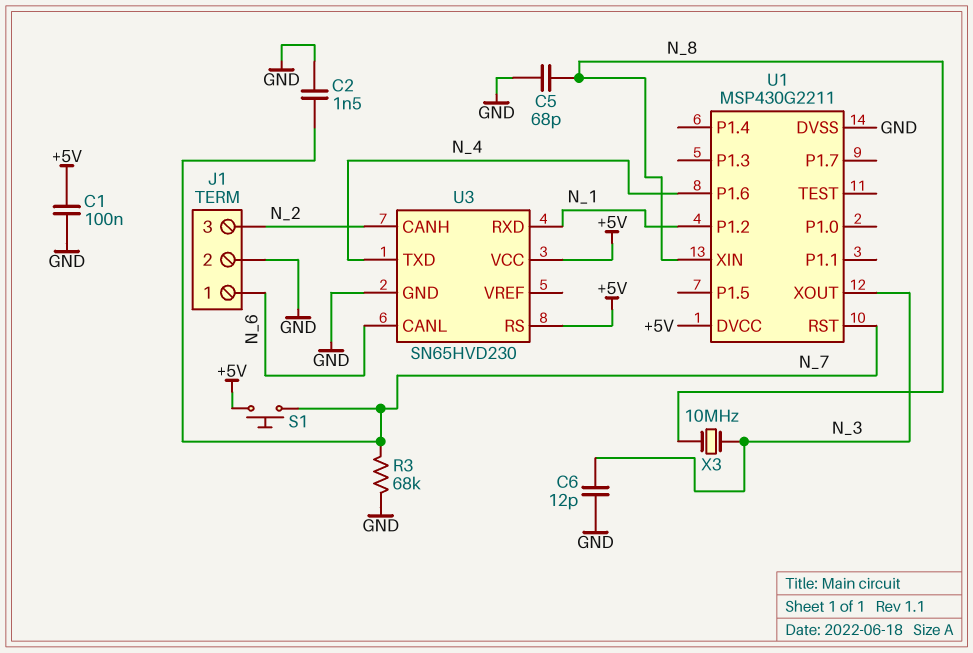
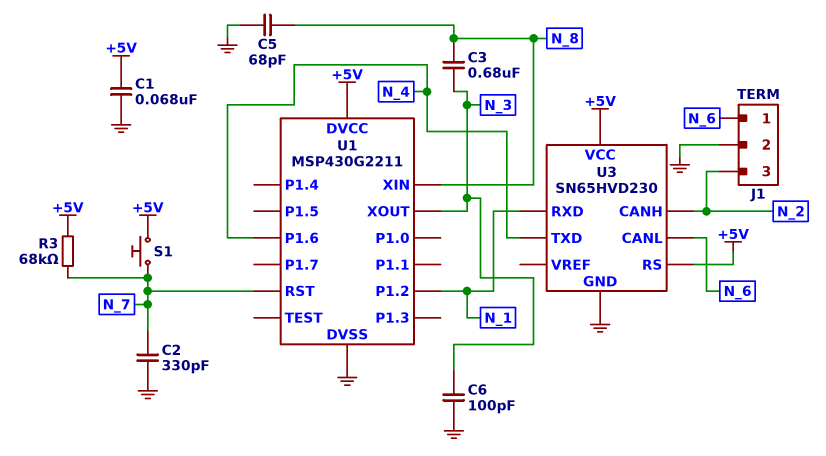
C1: 100nF (+5V, GND) -> 68nF (+5V, GND)
C2: 1.5nF (GND, N_7) -> 330pF (GND, N_7)
C3: none -> 680nF (N_3, N_8)
C6: 12pF (GND, N_3) -> 100pF (GND, N_3)
R3: 68k (GND, N_7) -> 68k (+5V, N_7)
X3: 10MHz (N_3, N_8) -> none

